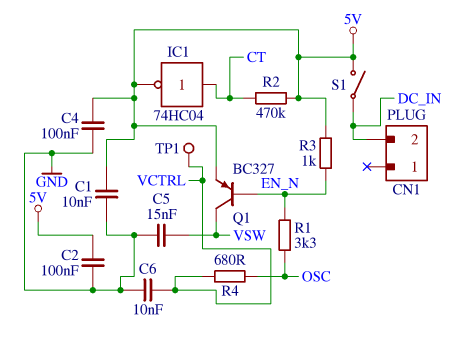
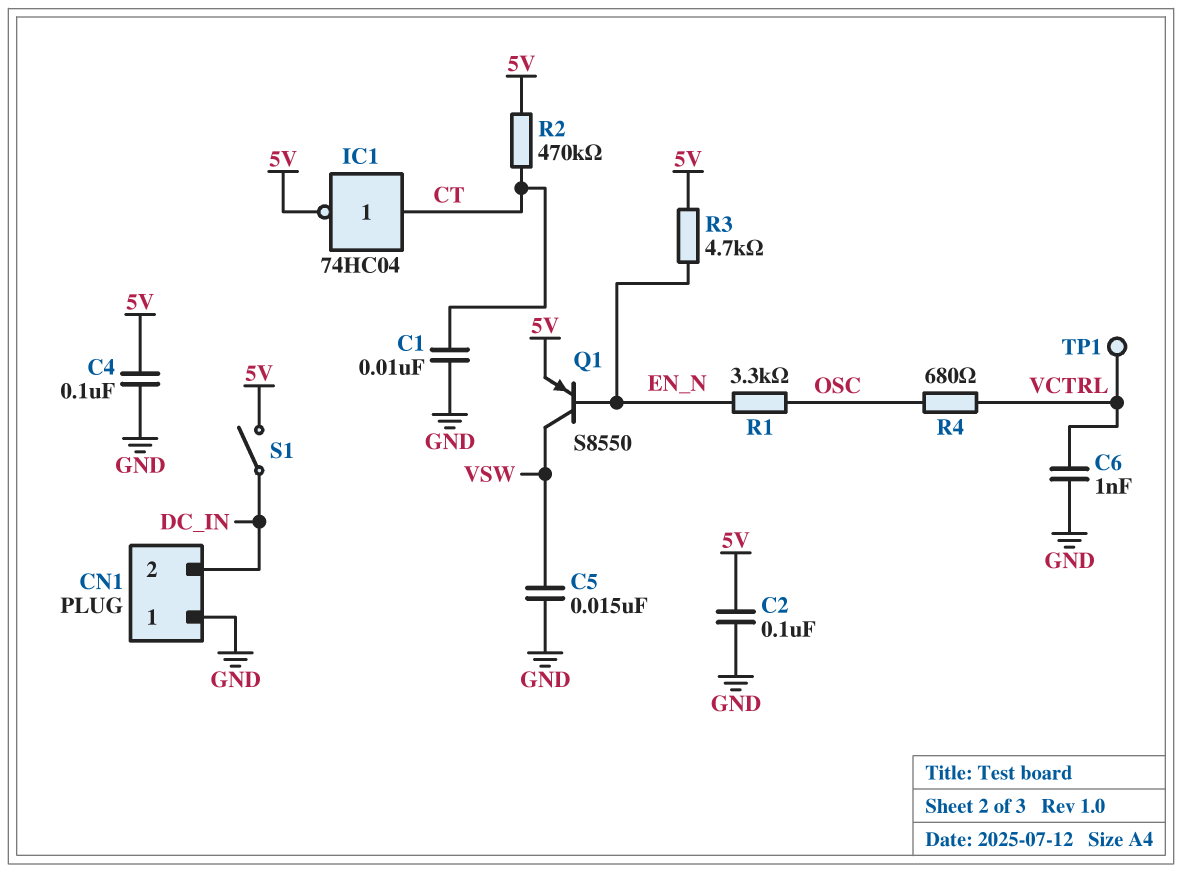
C1: 10nF (5V, GND) -> 10nF (CT, GND)
C6: 10nF (GND, VCTRL) -> 1nF (GND, VCTRL)
CN1 pin 1: none -> GND
Q1: PNP BC327 (B EN_N, C VSW, E 5V) -> PNP S8550 (B EN_N, C VSW, E 5V)
R3: 1k (5V, EN_N) -> 4.7k (5V, EN_N)

